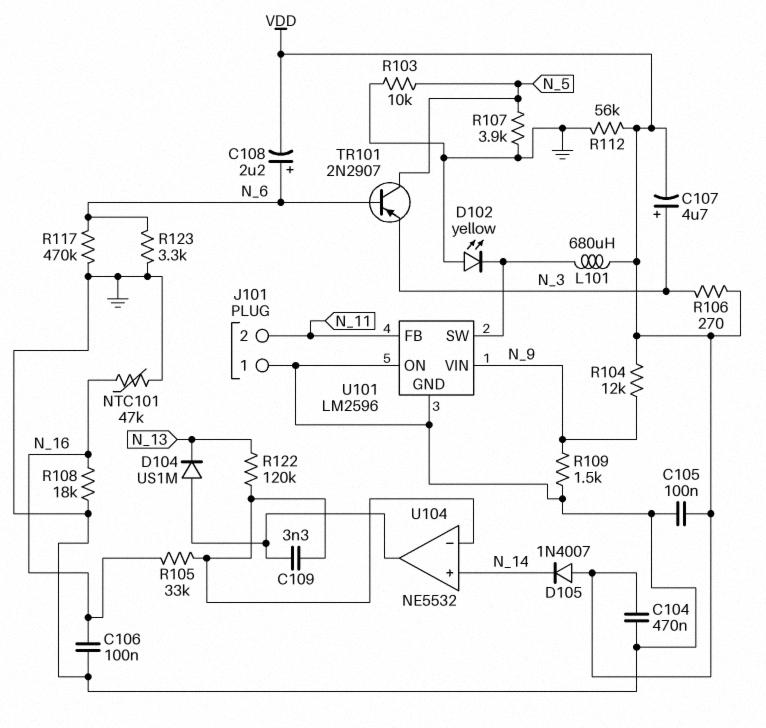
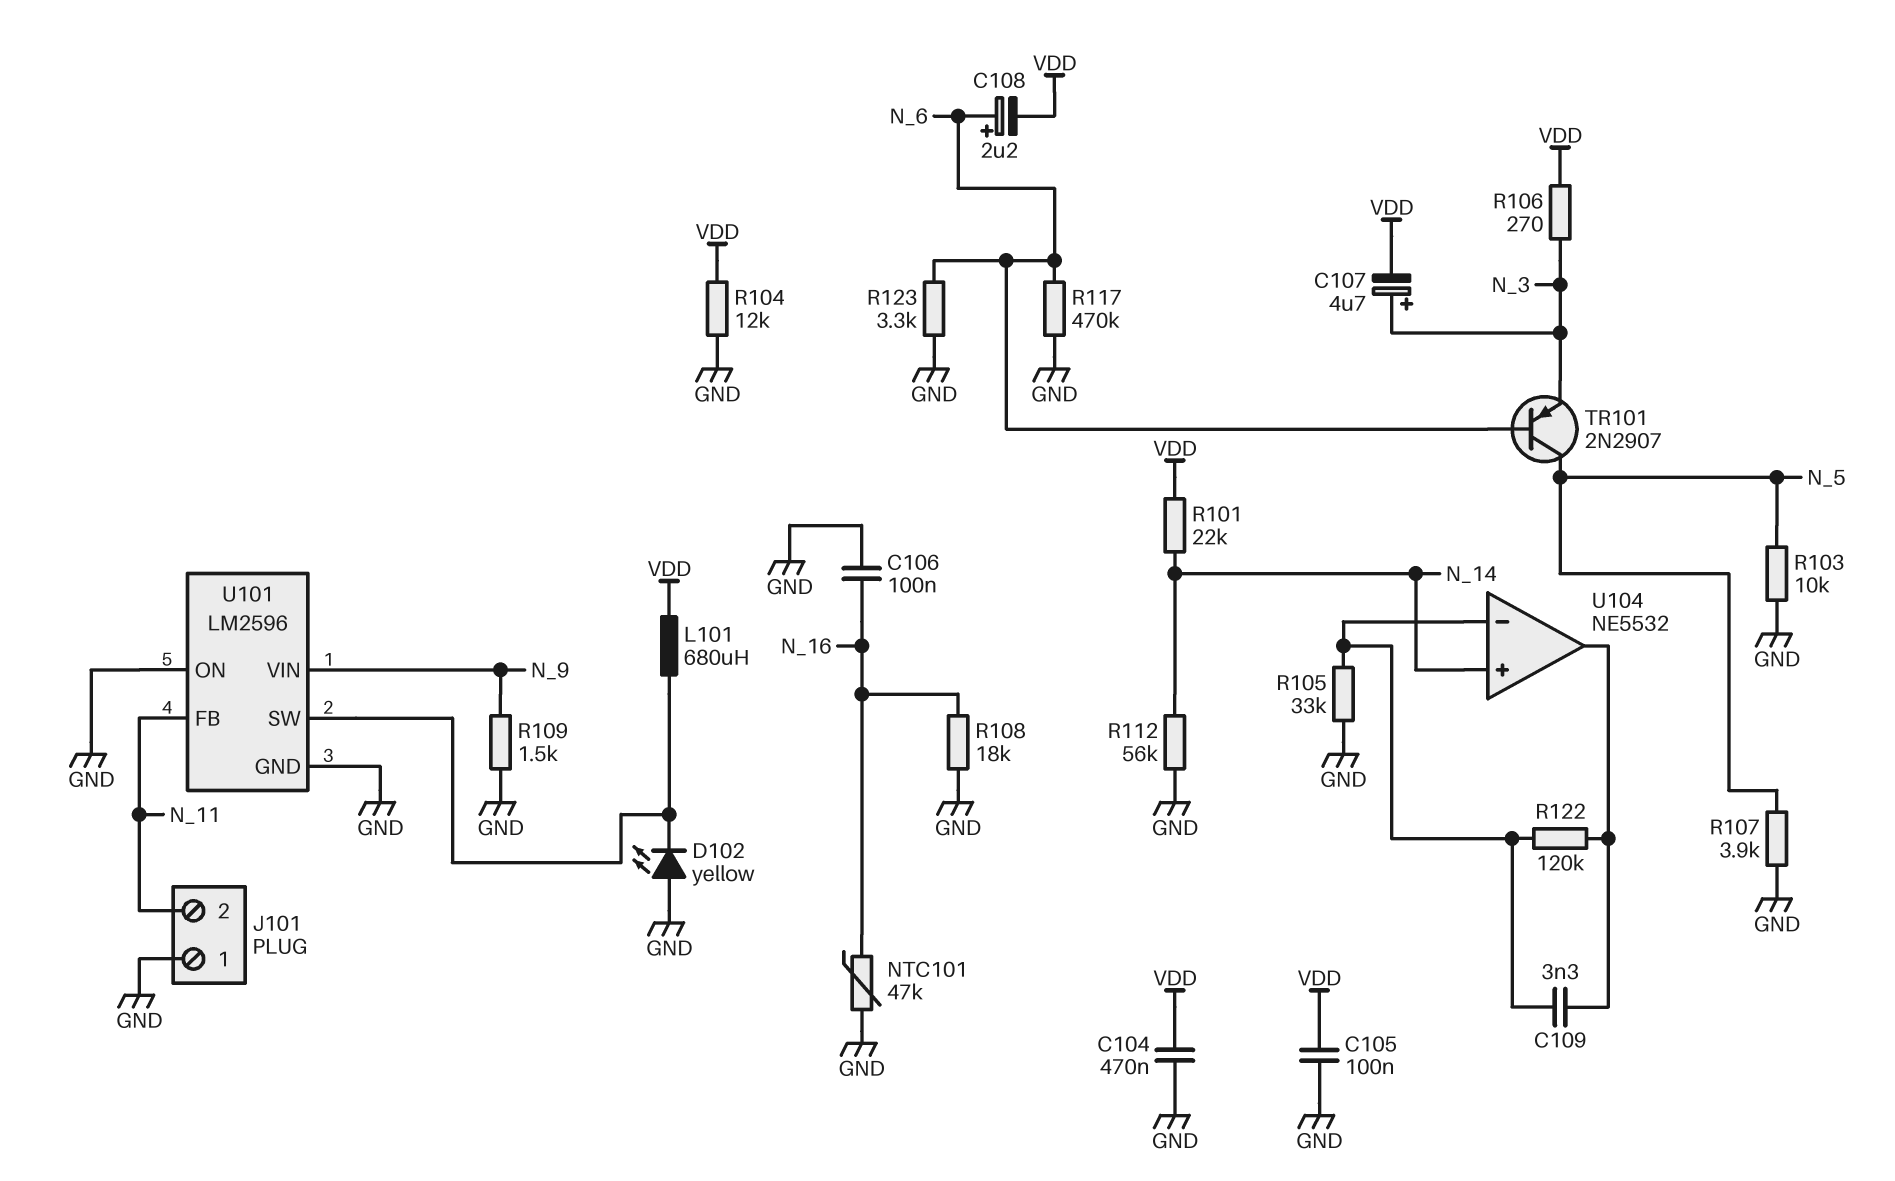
D104: diode US1M (A U104/out, K N_13) -> none
D105: diode 1N4007 (A VDD, K N_14) -> none
R101: none -> 22k (N_14, VDD)
R104: 12k (N_9, VDD) -> 12k (GND, VDD)
R105: 33k (N_16, U104/in-) -> 33k (GND, U104/in-)
R112: 56k (GND, VDD) -> 56k (GND, N_14)
R122: 120k (N_13, U104/in-) -> 120k (U104/in-, U104/out)

